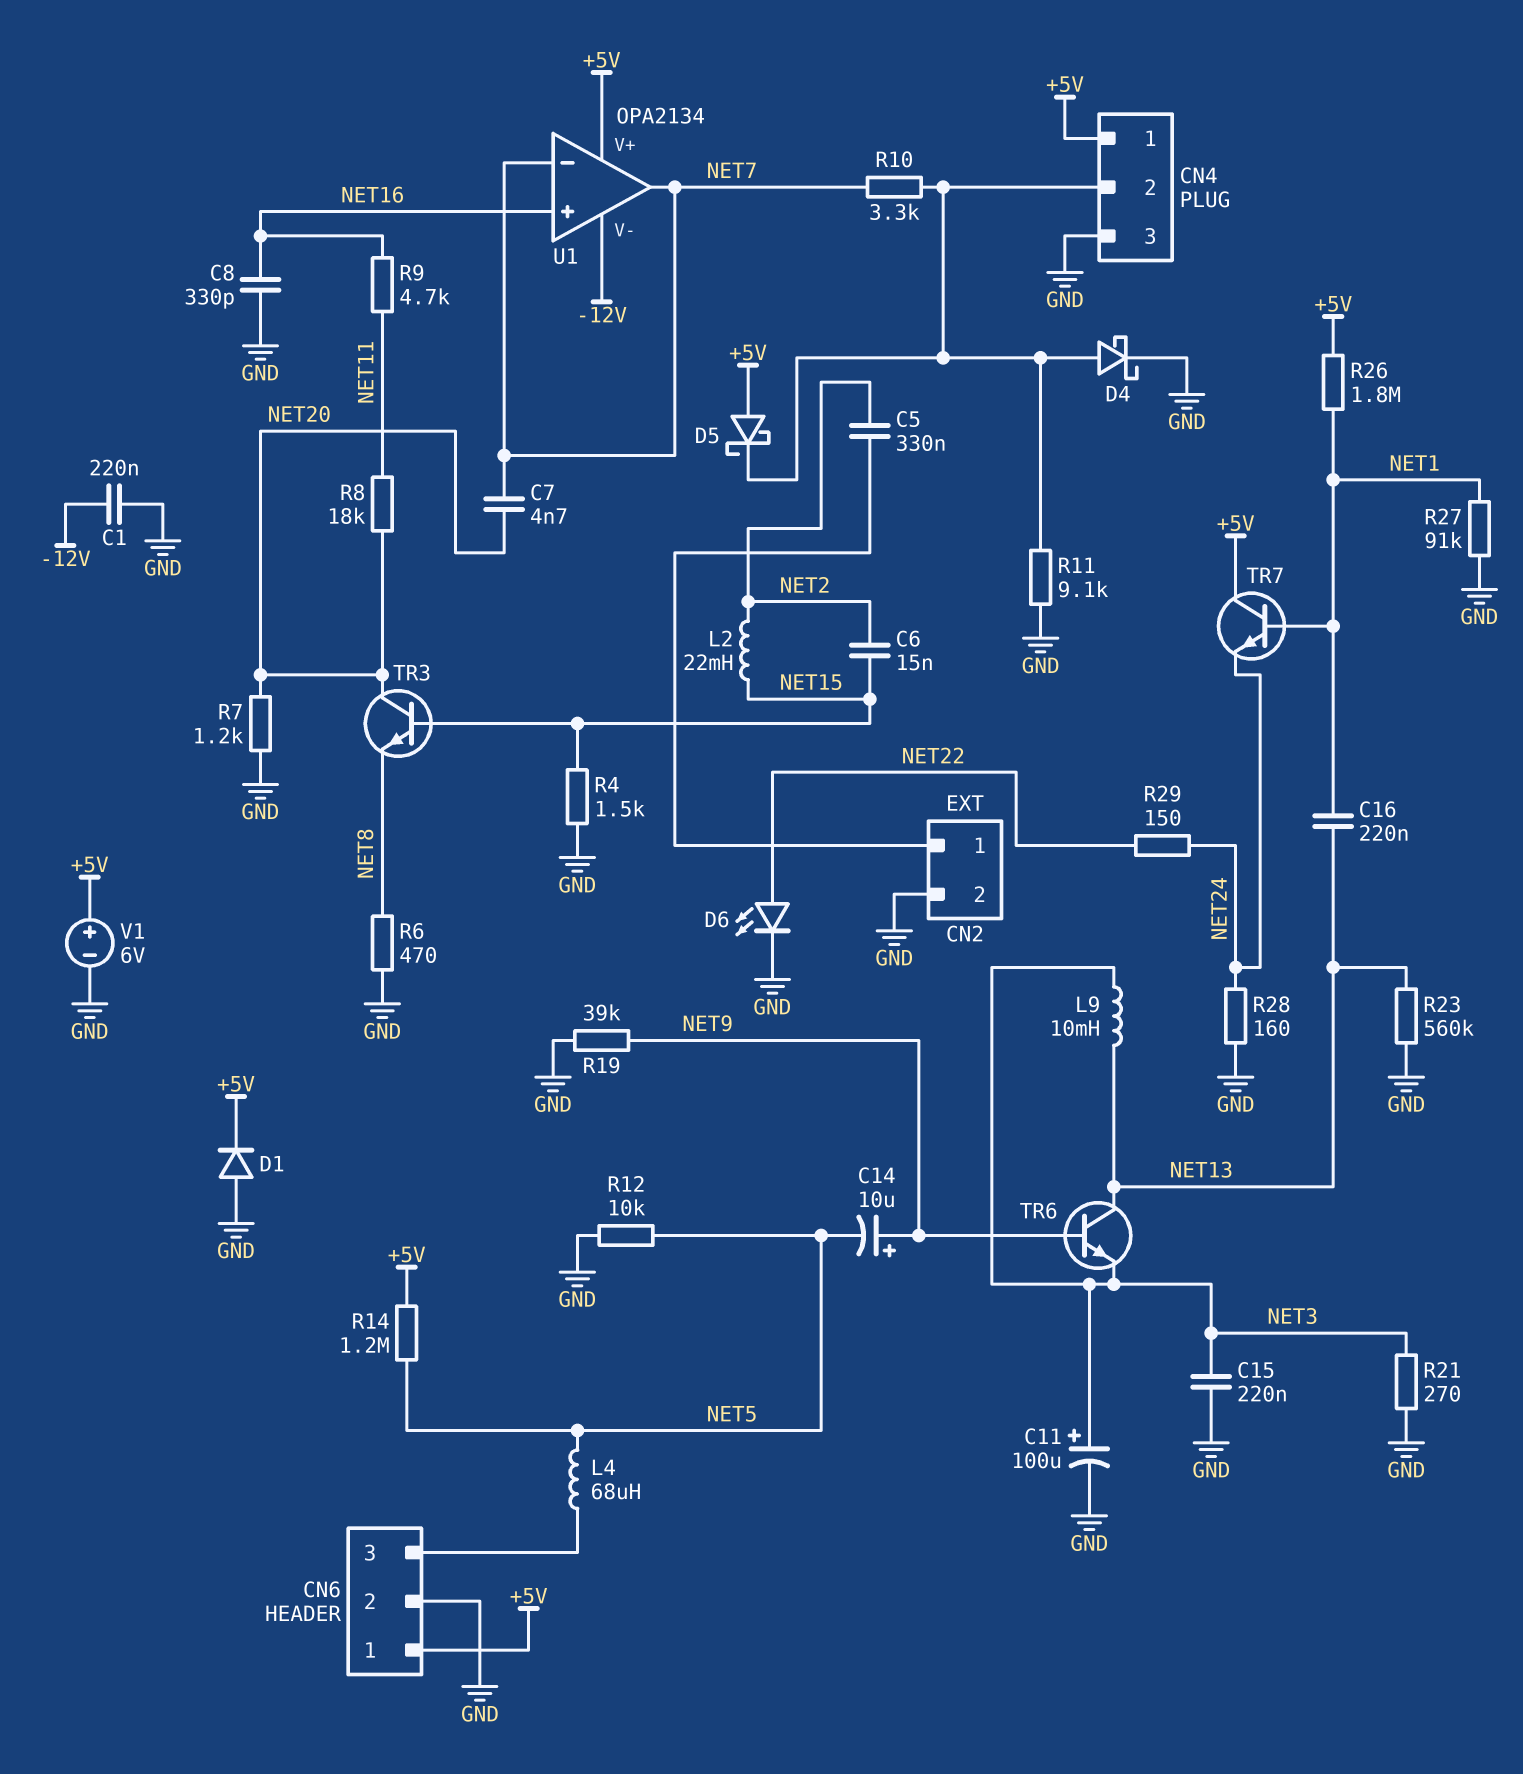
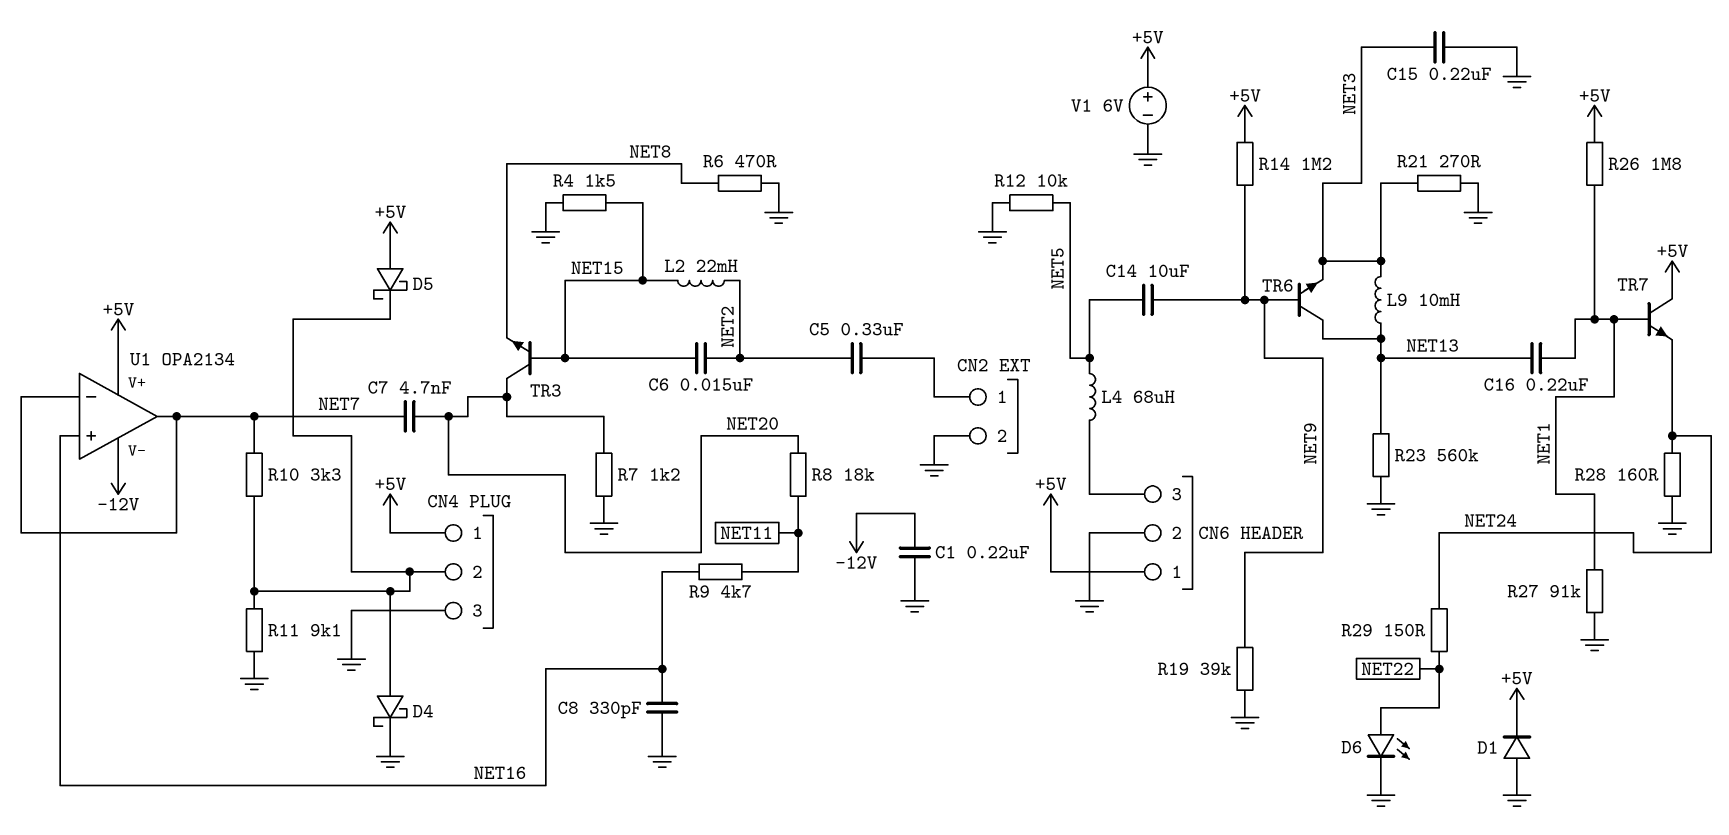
C11: 100uF (plus NET3, minus GND) -> none
C14: 10uF (plus NET9, minus NET5) -> 10uF (NET5, NET9)
R14: 1.2M (+5V, NET5) -> 1.2M (+5V, NET9)

